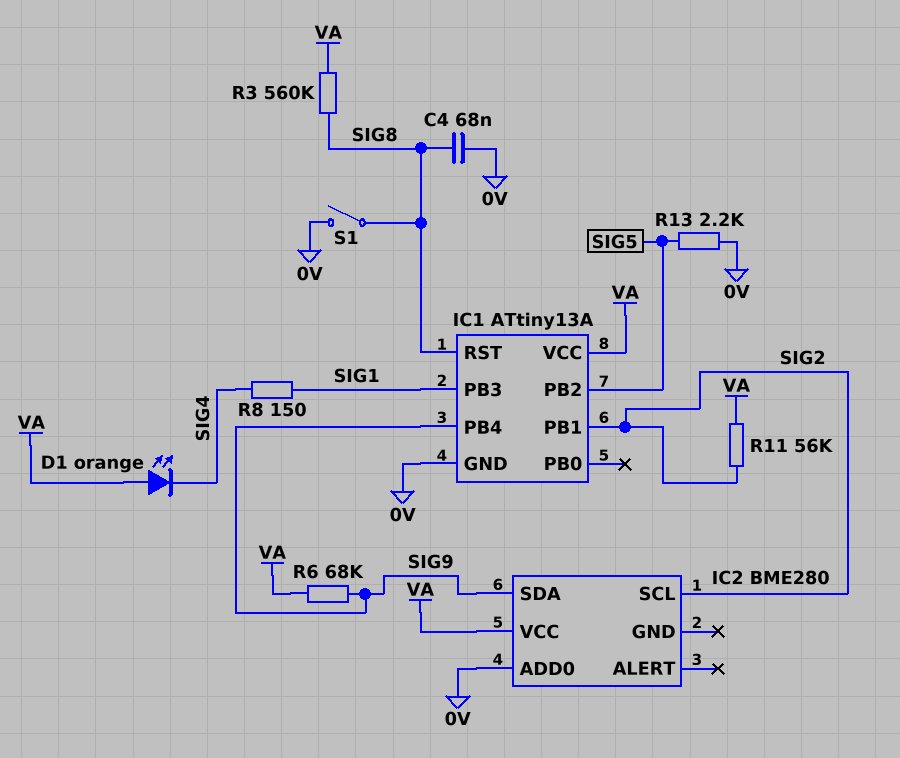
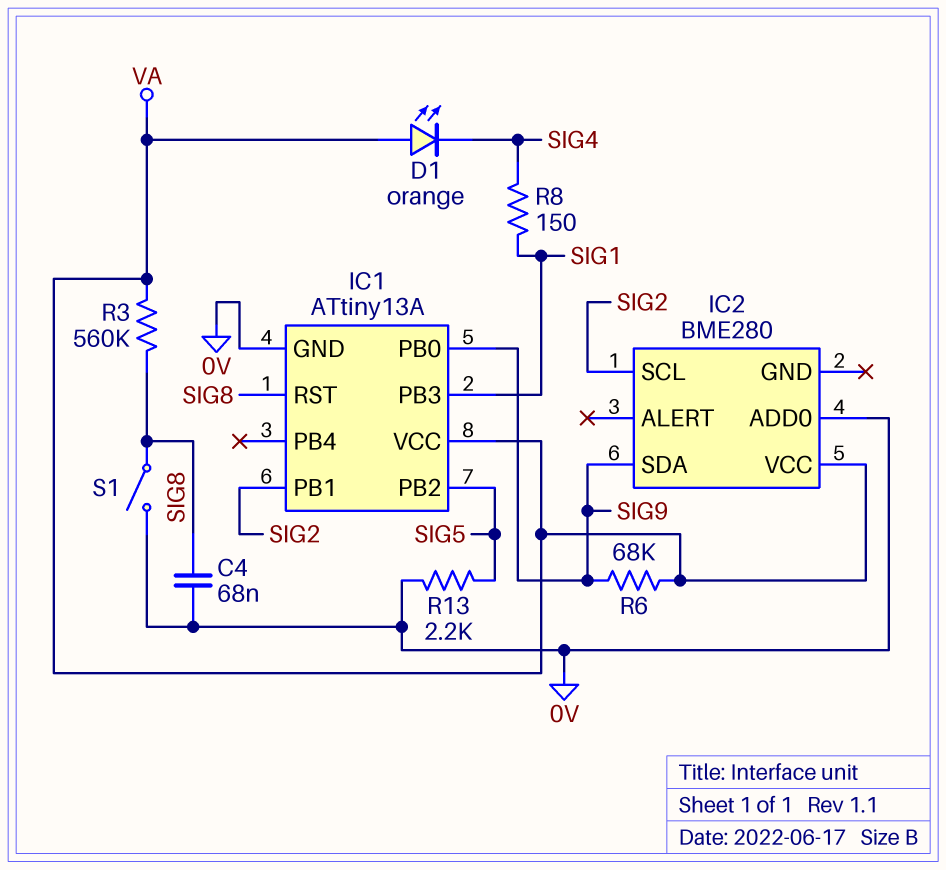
IC1 pin PB0: none -> SIG9
IC1 pin PB4: SIG9 -> none
R11: 56k (SIG2, VA) -> none

